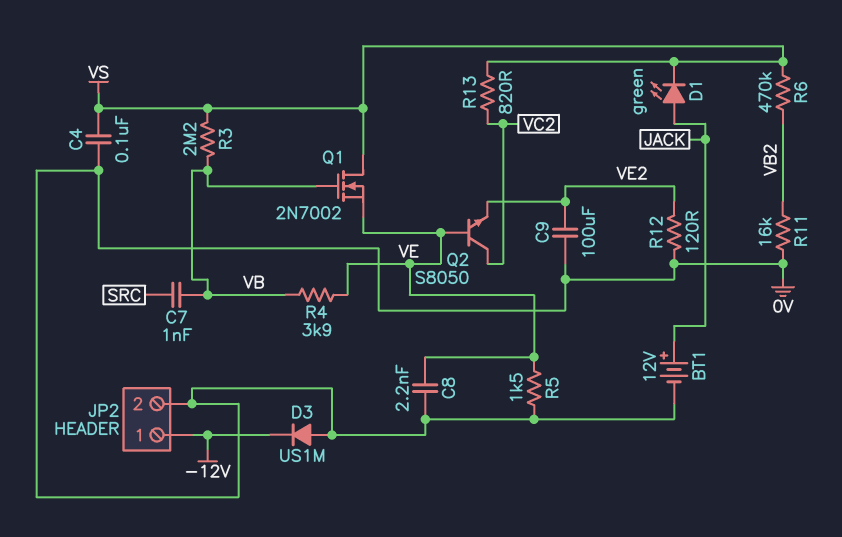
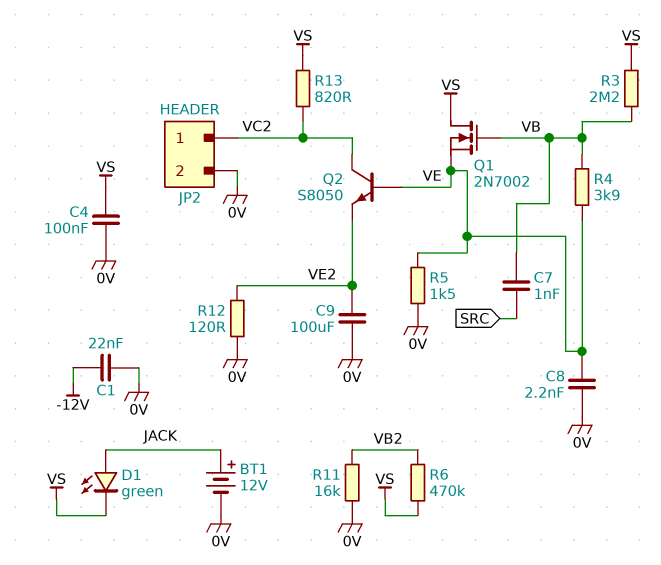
C1: none -> 22nF (-12V, 0V)
D3: diode US1M (A 0V, K -12V) -> none
JP2 pin 1: -12V -> VC2

